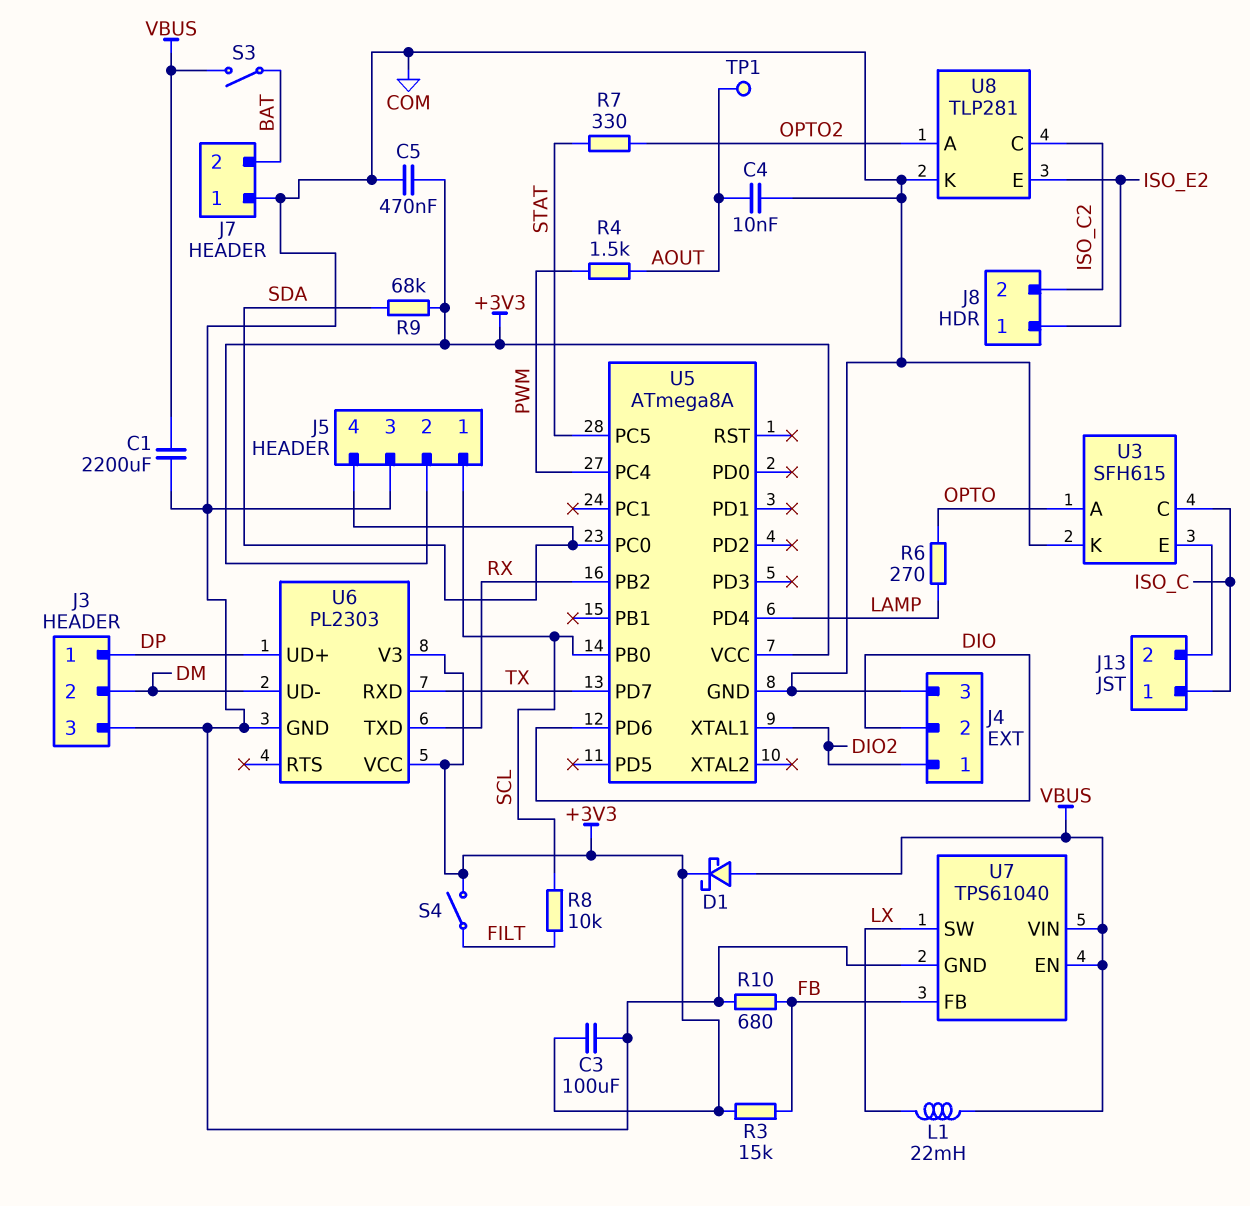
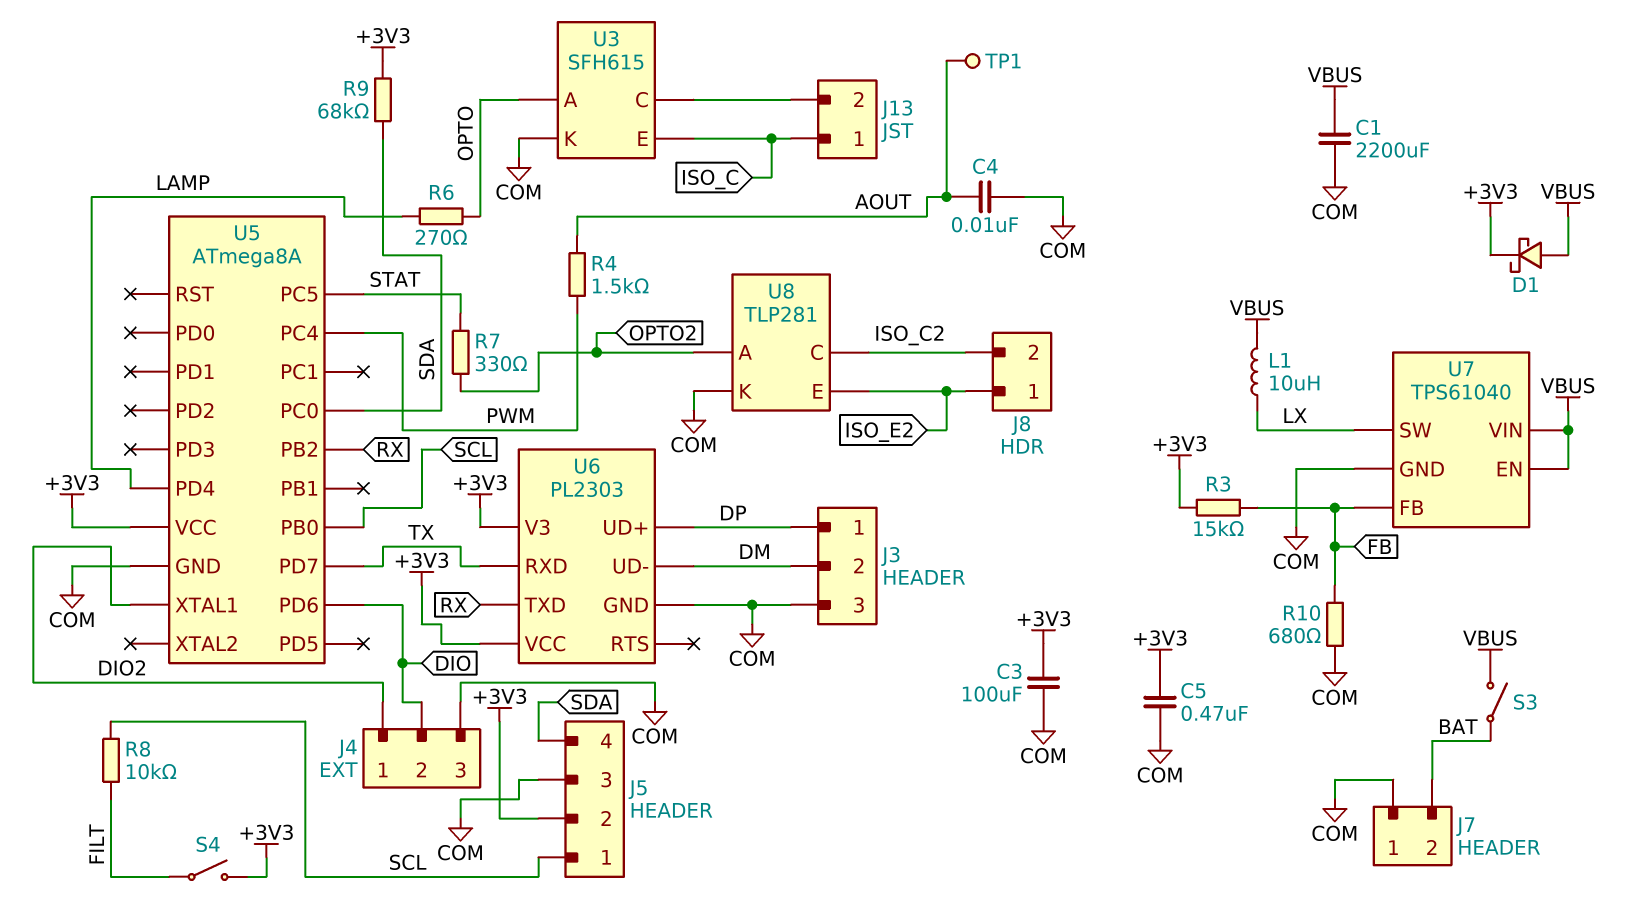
L1: 22mH (LX, VBUS) -> 10uH (LX, VBUS)
U3 pin C: ISO_C -> J13/2
U3 pin E: J13/2 -> ISO_C

